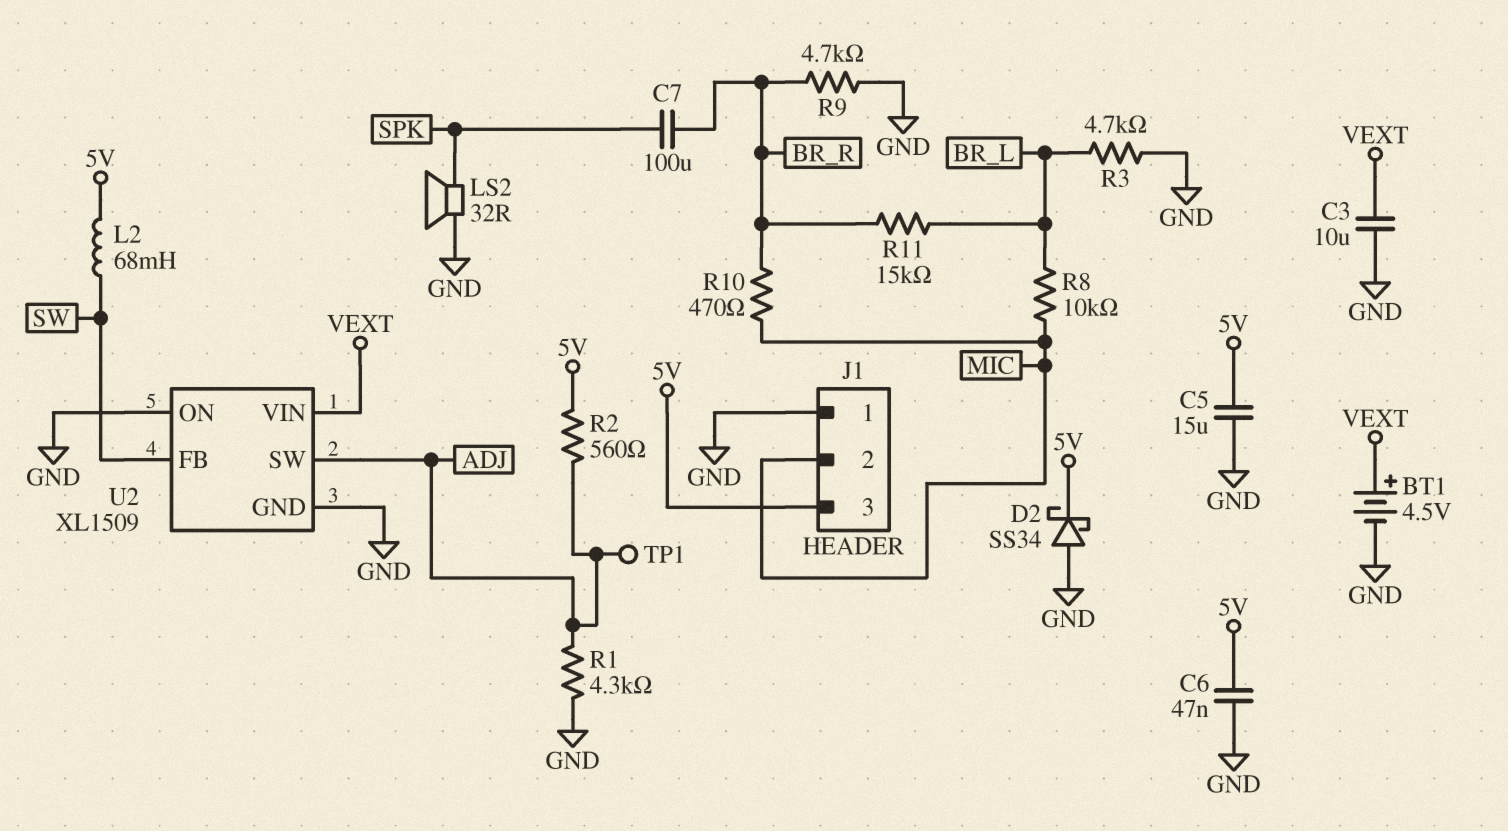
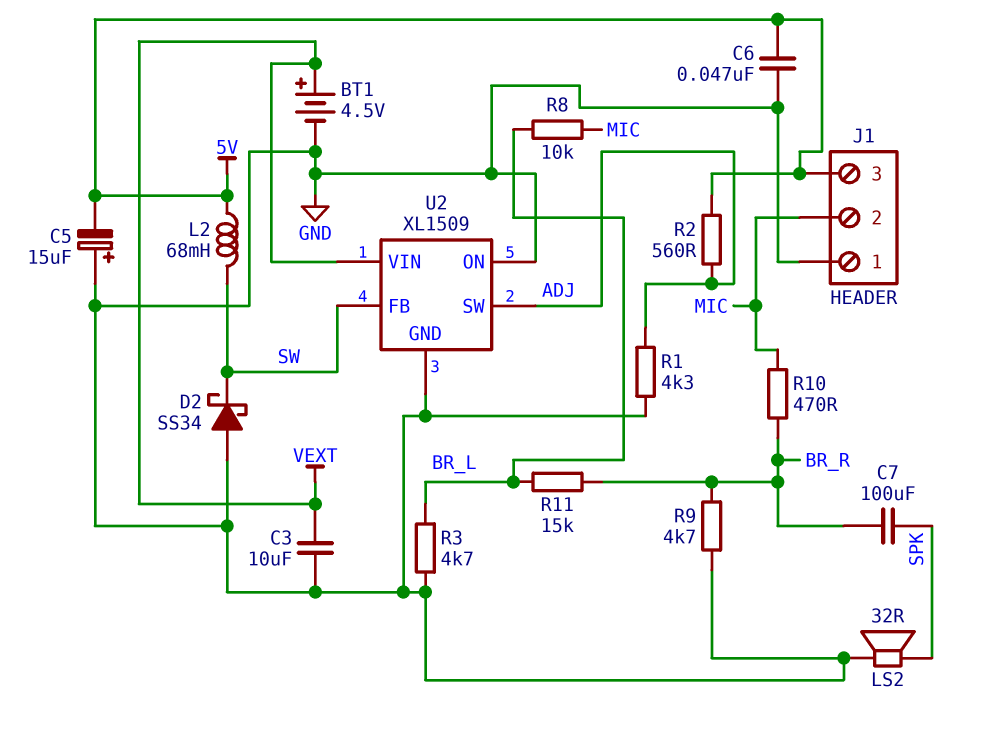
C5: 15uF (5V, GND) -> 15uF (plus GND, minus 5V)
D2: schottky SS34 (A GND, K 5V) -> schottky SS34 (A GND, K SW)
TP1: test point (ADJ) -> none

